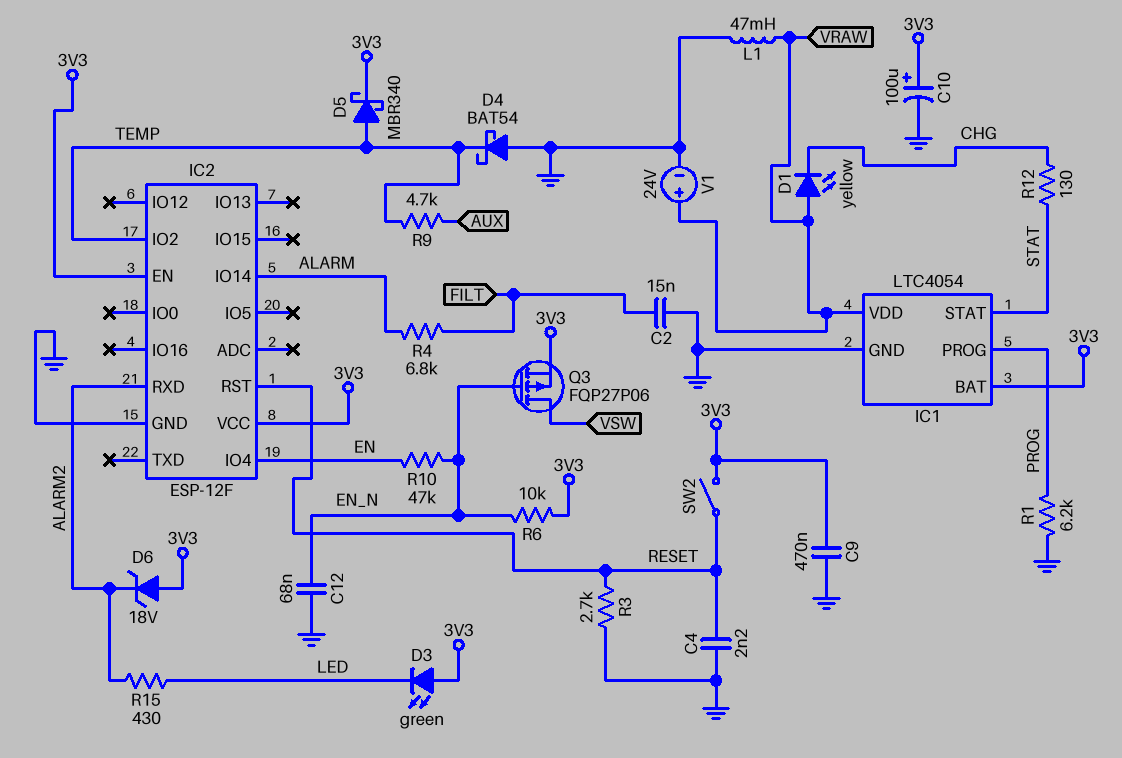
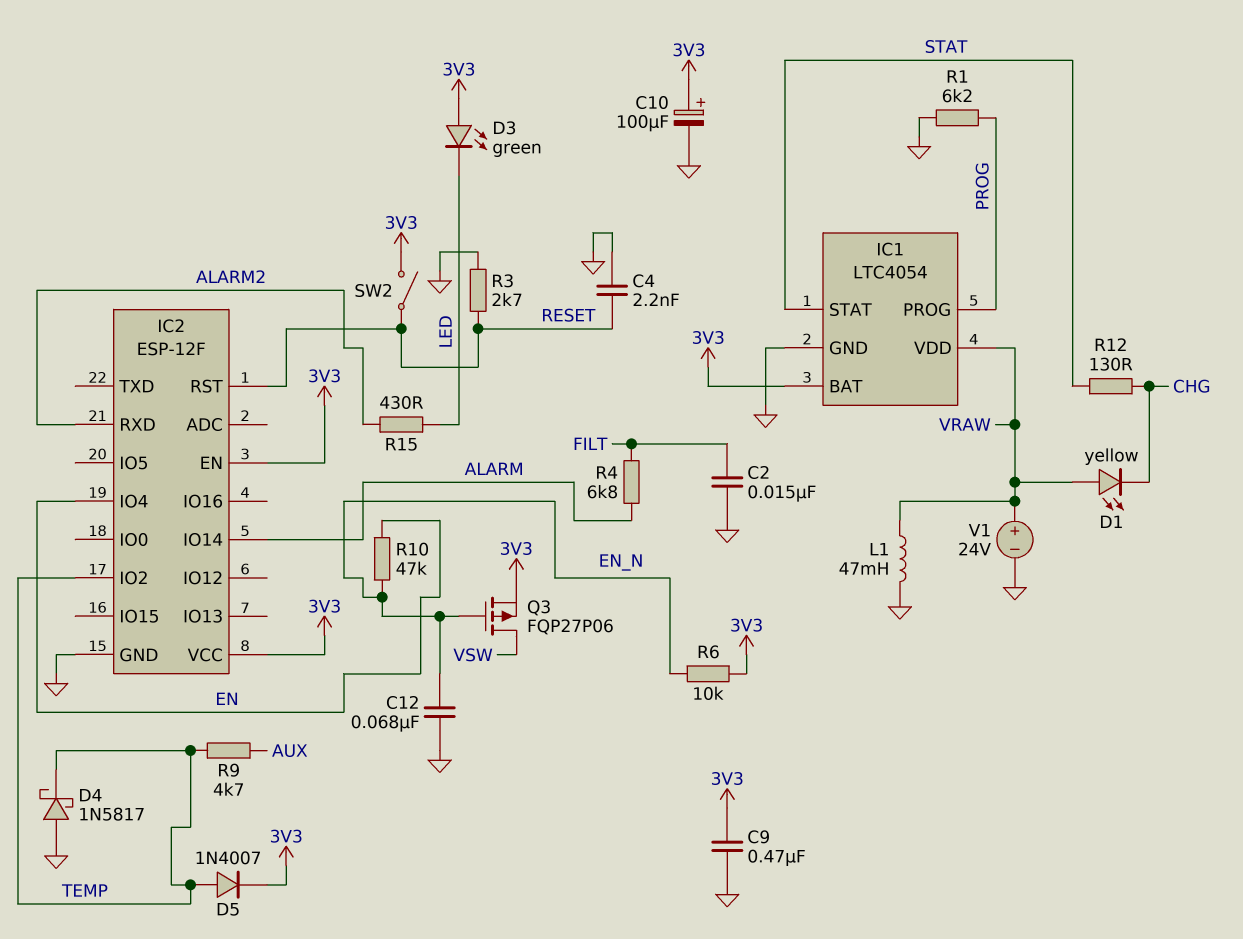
D4: schottky BAT54 (A GND, K TEMP) -> schottky 1N5817 (A GND, K TEMP)
D5: schottky MBR340 (A TEMP, K 3V3) -> diode 1N4007 (A TEMP, K 3V3)
D6: zener 18V (A 3V3, K ALARM2) -> none

